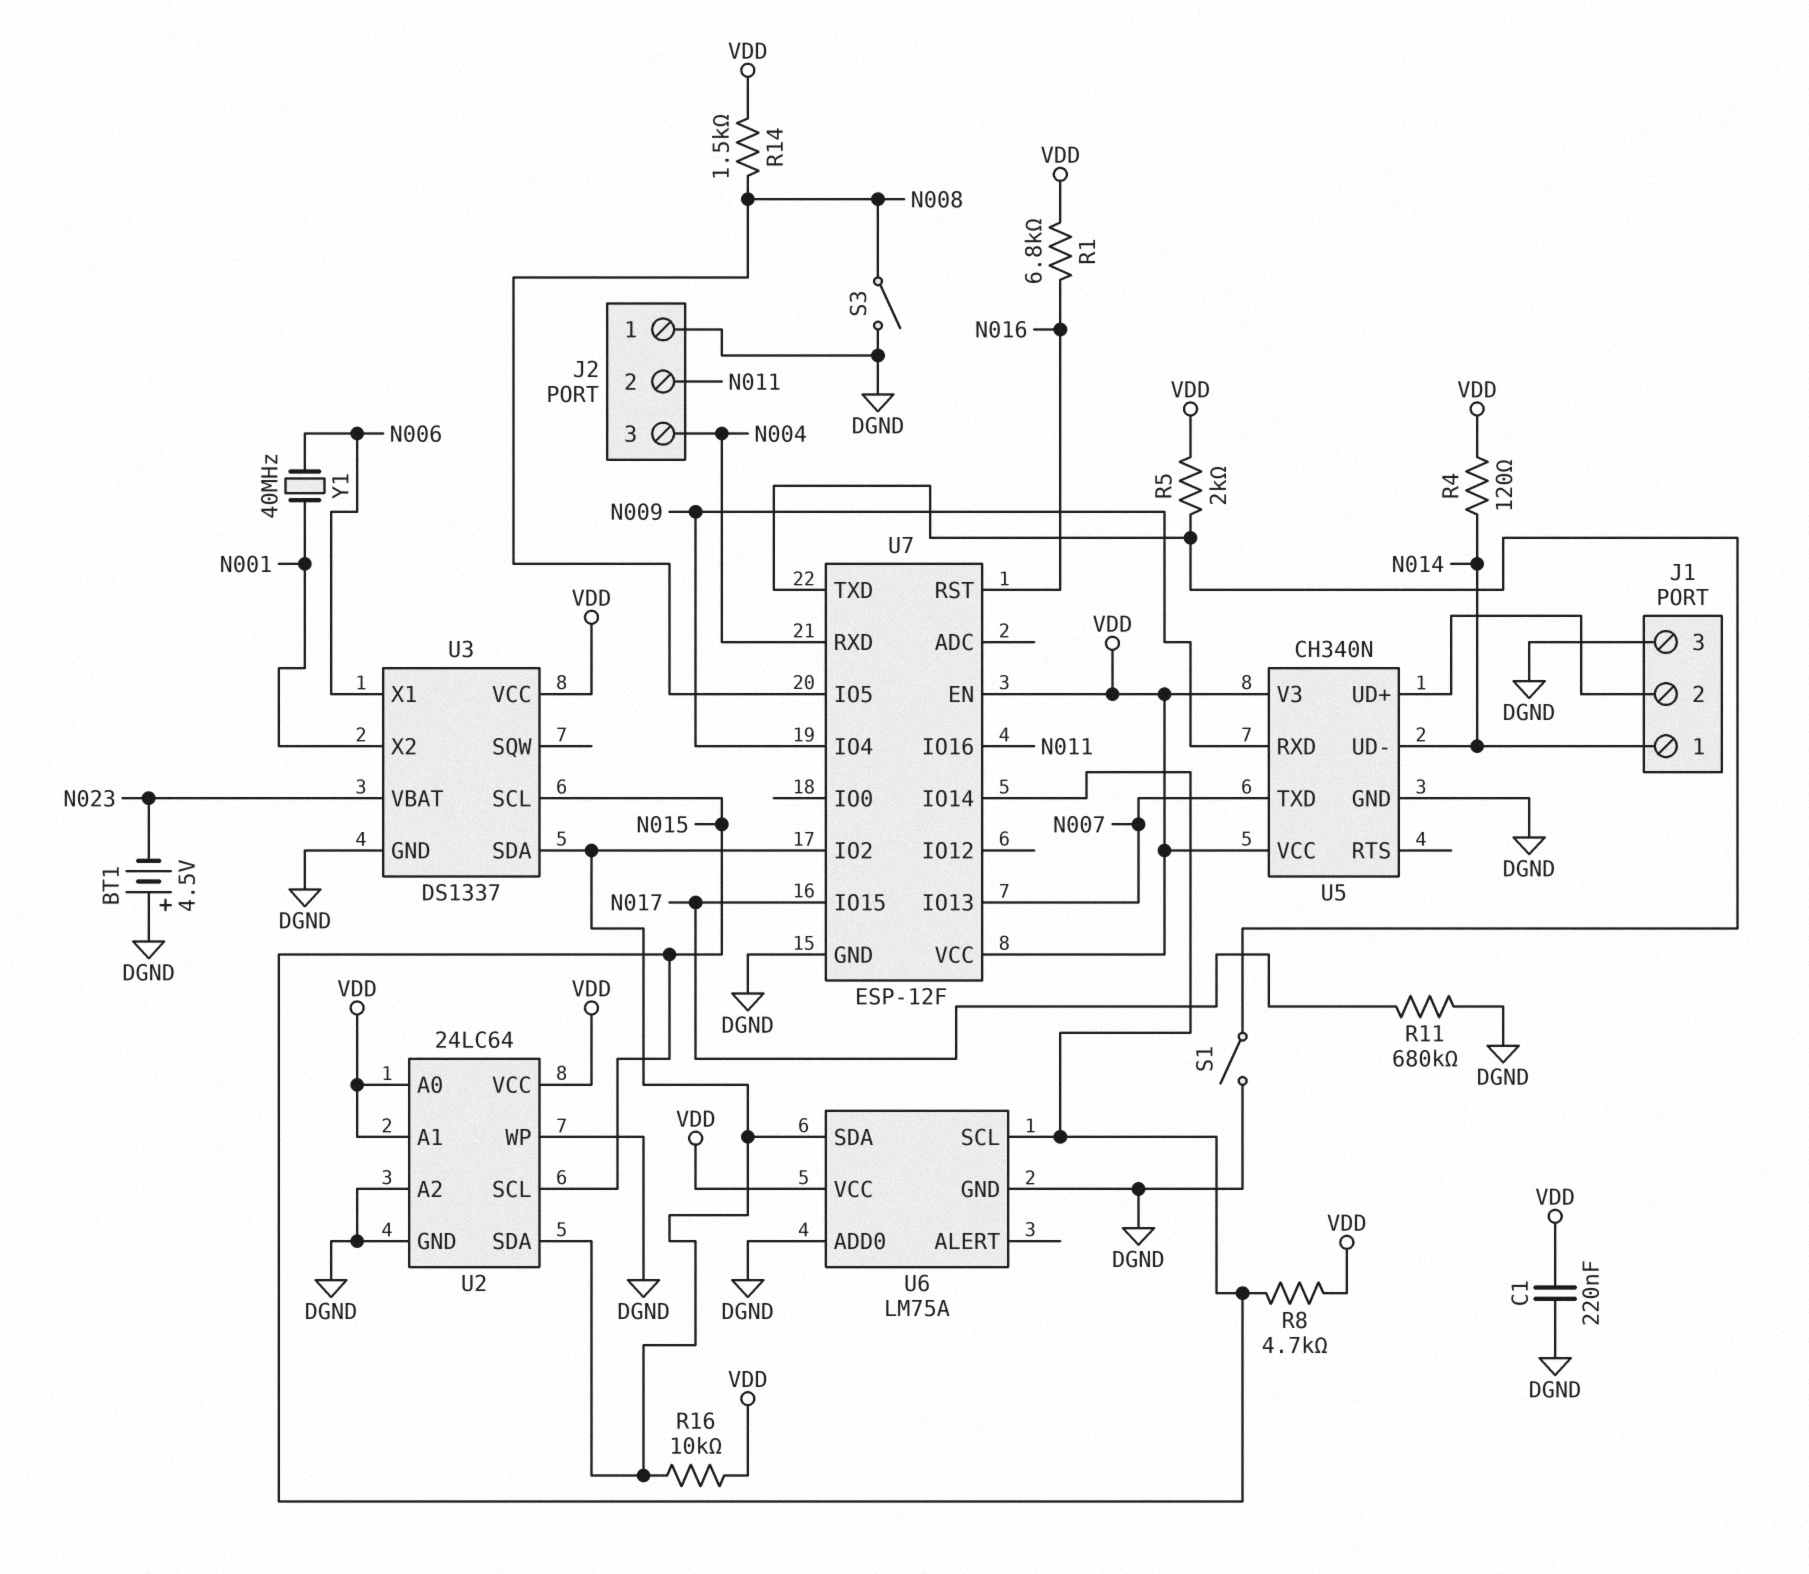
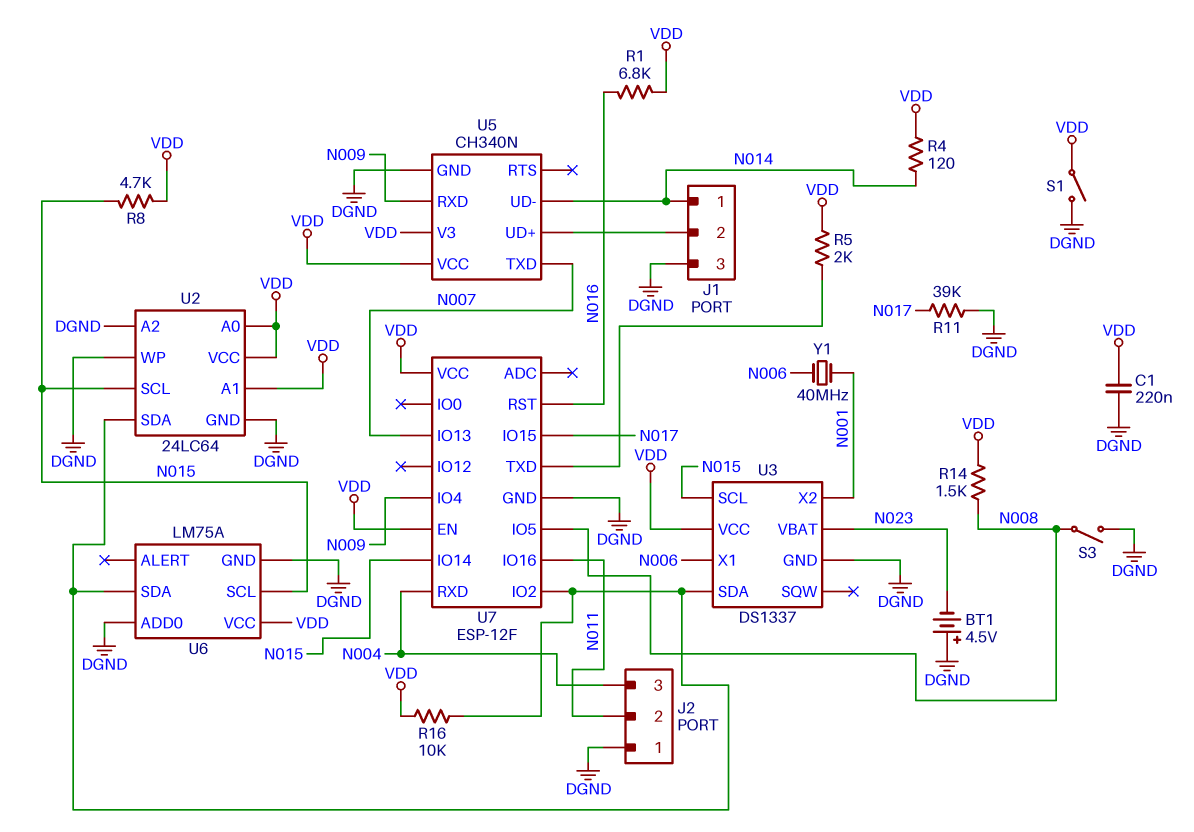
R11: 680k (DGND, N017) -> 39k (DGND, N017)
S1: switch (DGND, U7/TXD) -> switch (DGND, VDD)

